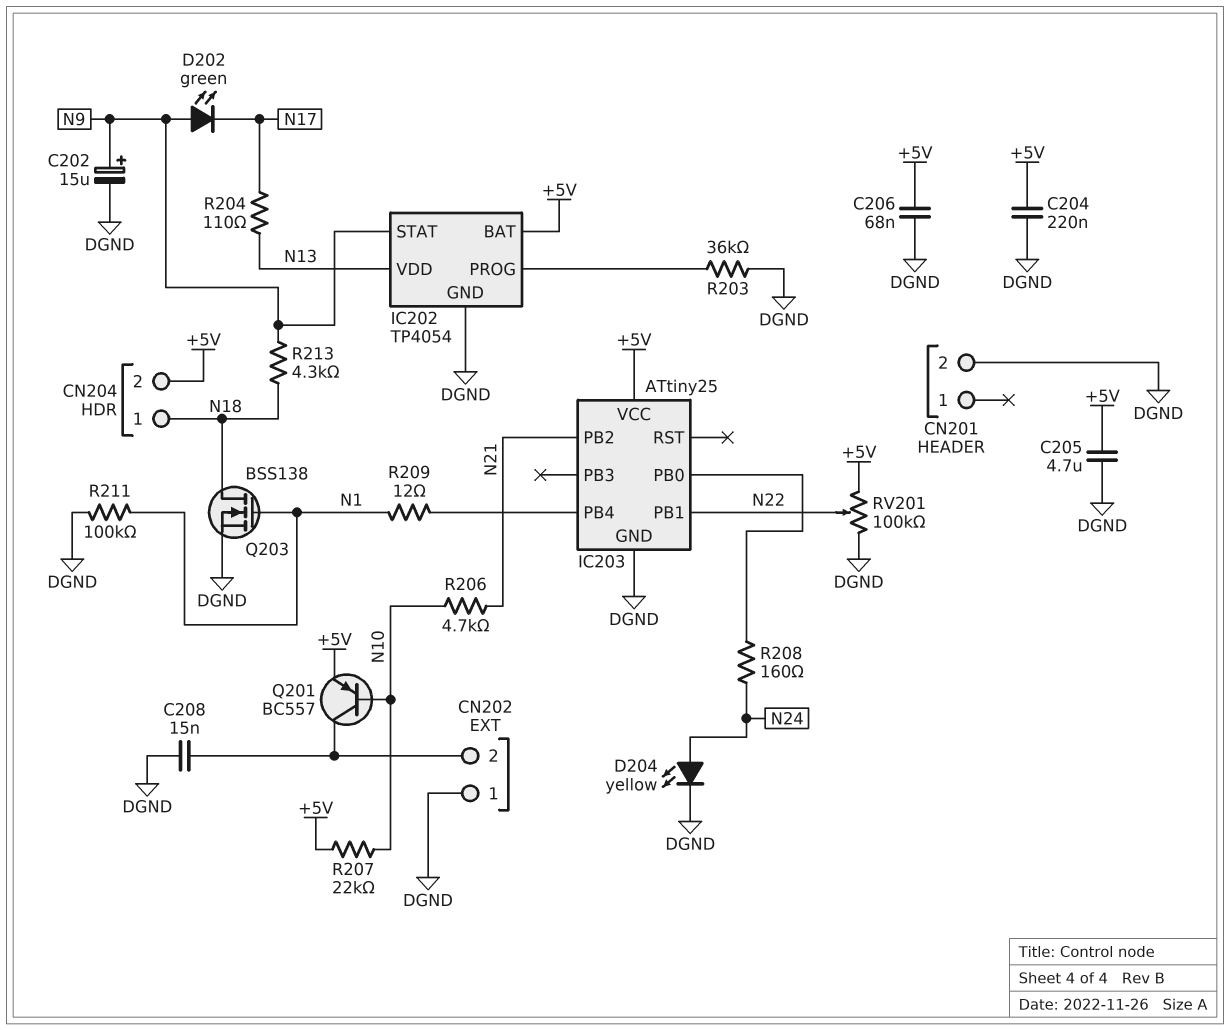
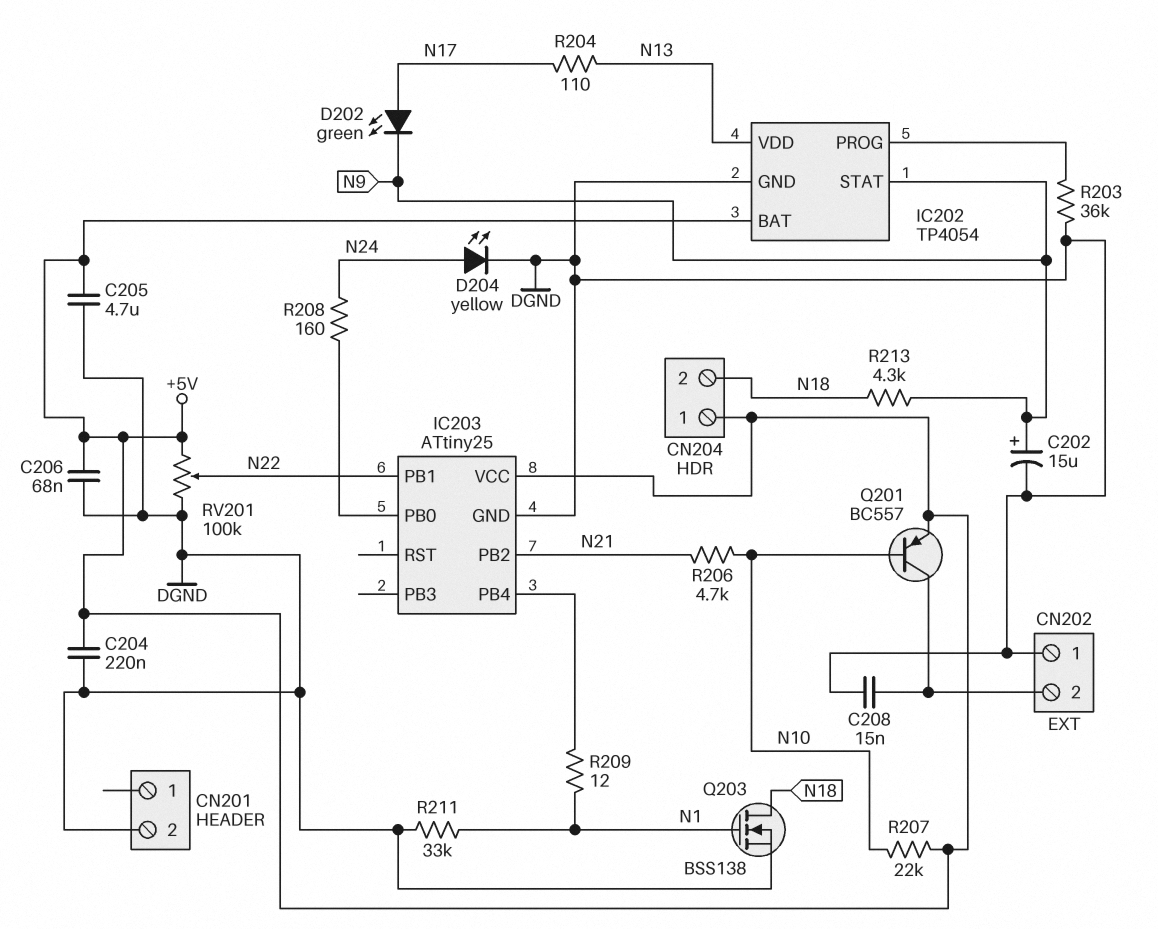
CN204 pin 1: N18 -> +5V
CN204 pin 2: +5V -> N18
D202: LED green (A N9, K N17) -> LED green (A N17, K N9)
R211: 100k (DGND, N1) -> 33k (DGND, N1)

